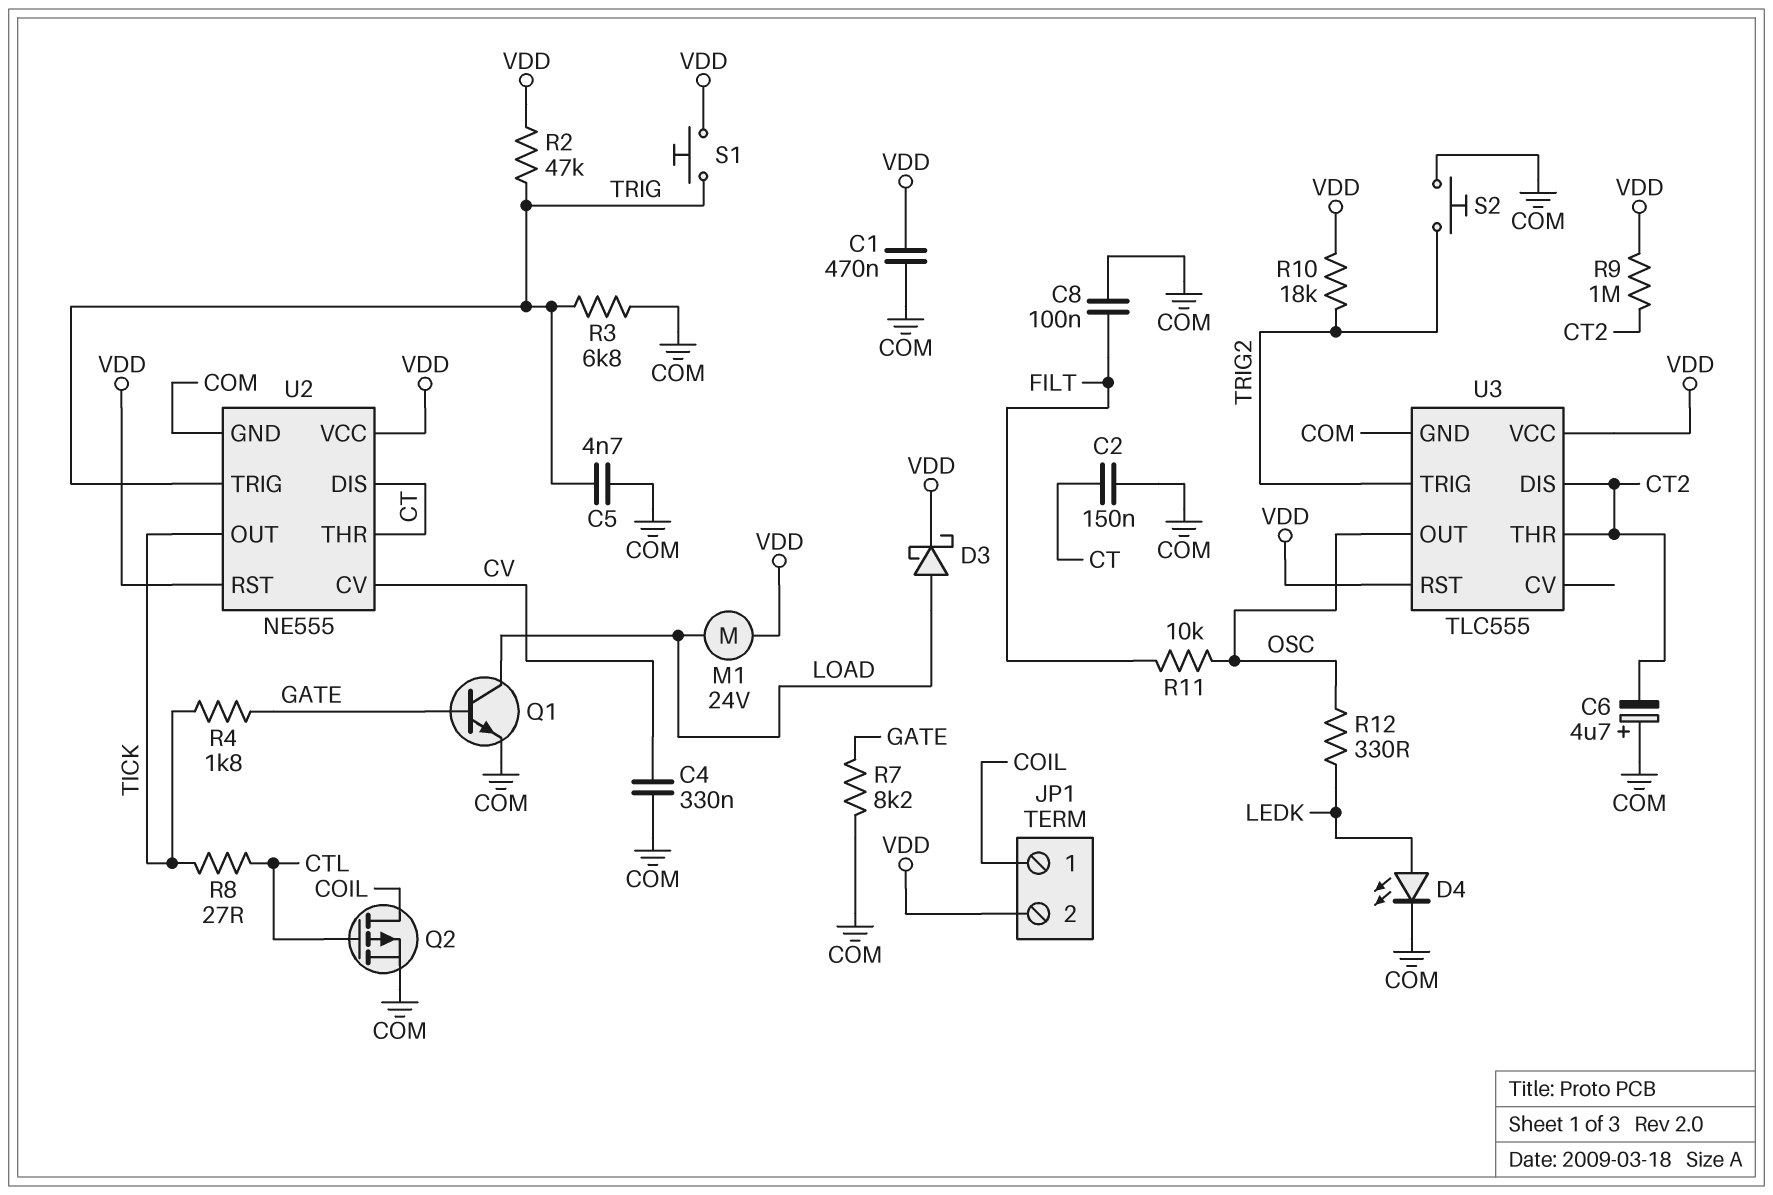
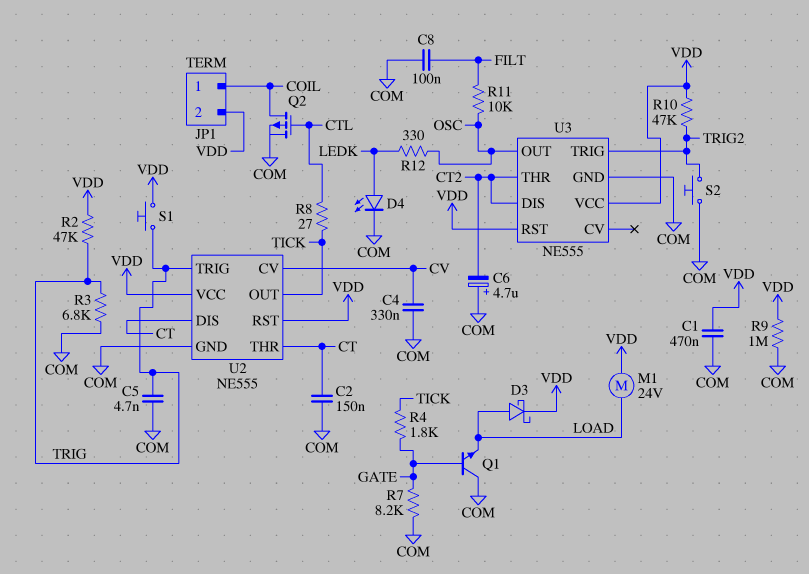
Q1: NPN (B GATE, C LOAD, E COM) -> NPN (B GATE, C COM, E LOAD)
R9: 1M (CT2, VDD) -> 1M (COM, VDD)
R10: 18k (TRIG2, VDD) -> 47k (TRIG2, VDD)
U3: TLC555 -> NE555

